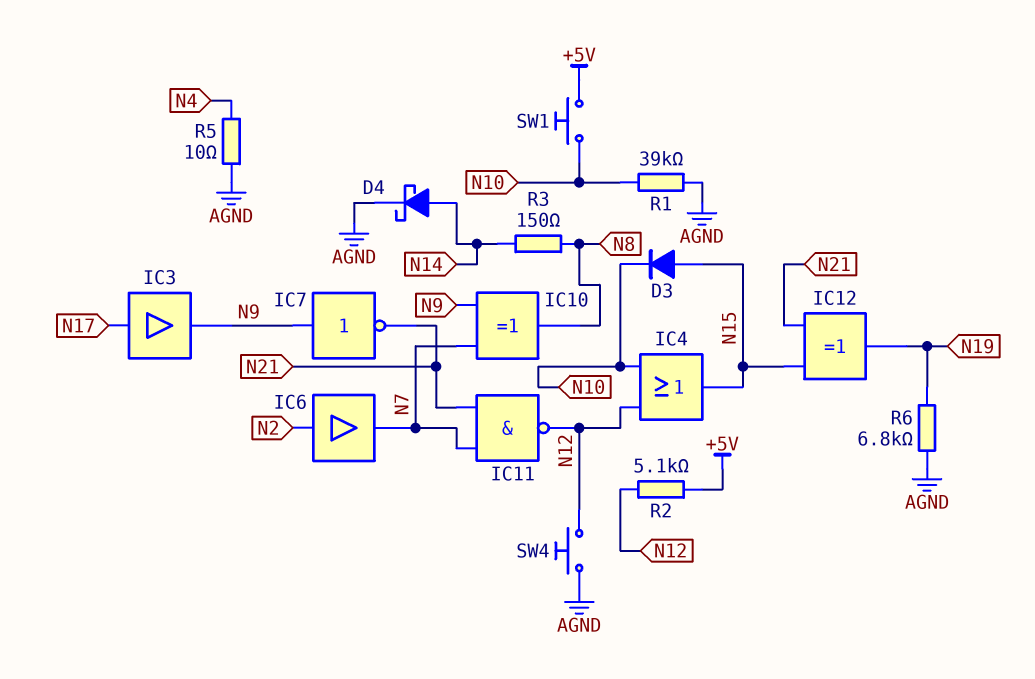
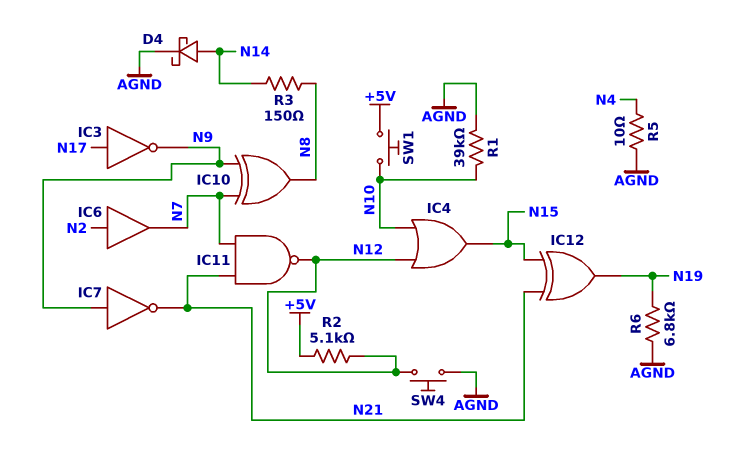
D3: diode (A N15, K N10) -> none
IC3: buffer (in N17, out N9) -> NOT (in N17, out N9)

